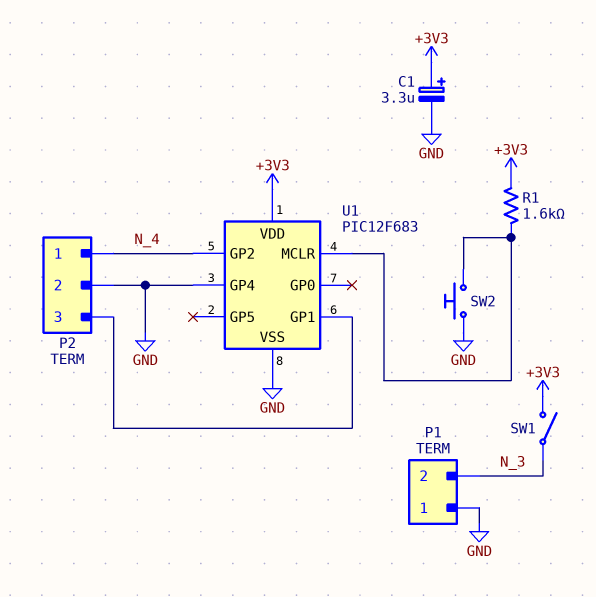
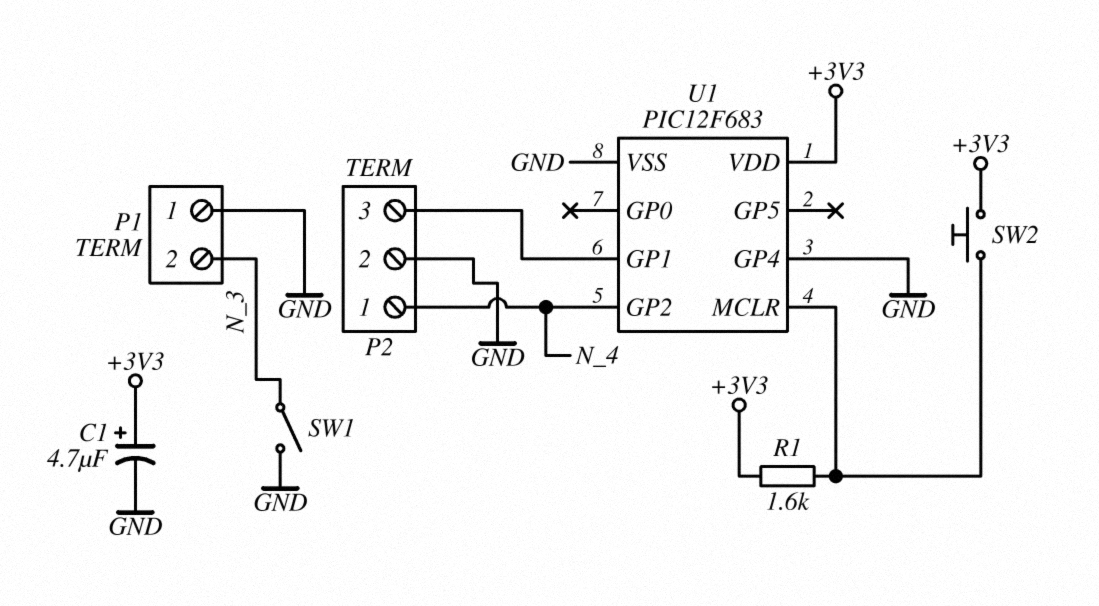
C1: 3.3uF (plus +3V3, minus GND) -> 4.7uF (plus +3V3, minus GND)
SW1: switch (+3V3, N_3) -> switch (GND, N_3)
SW2: button (GND, U1/MCLR) -> button (+3V3, U1/MCLR)

